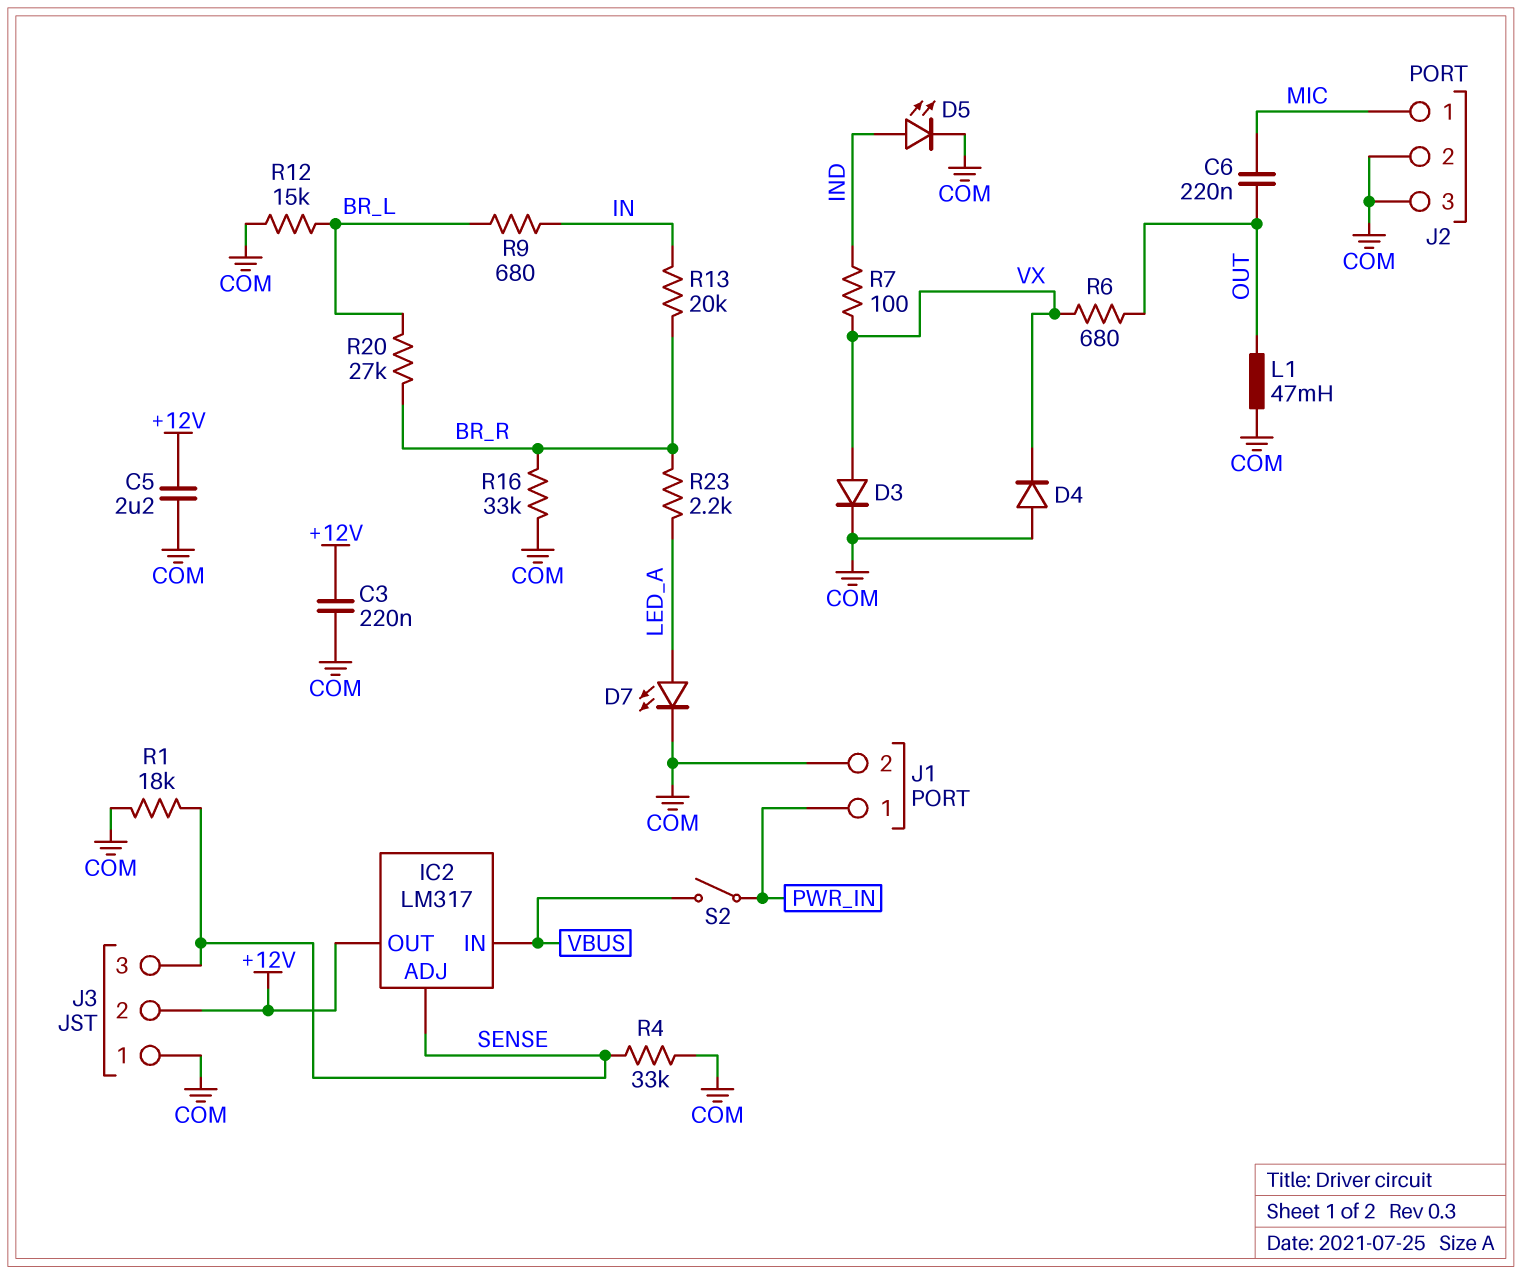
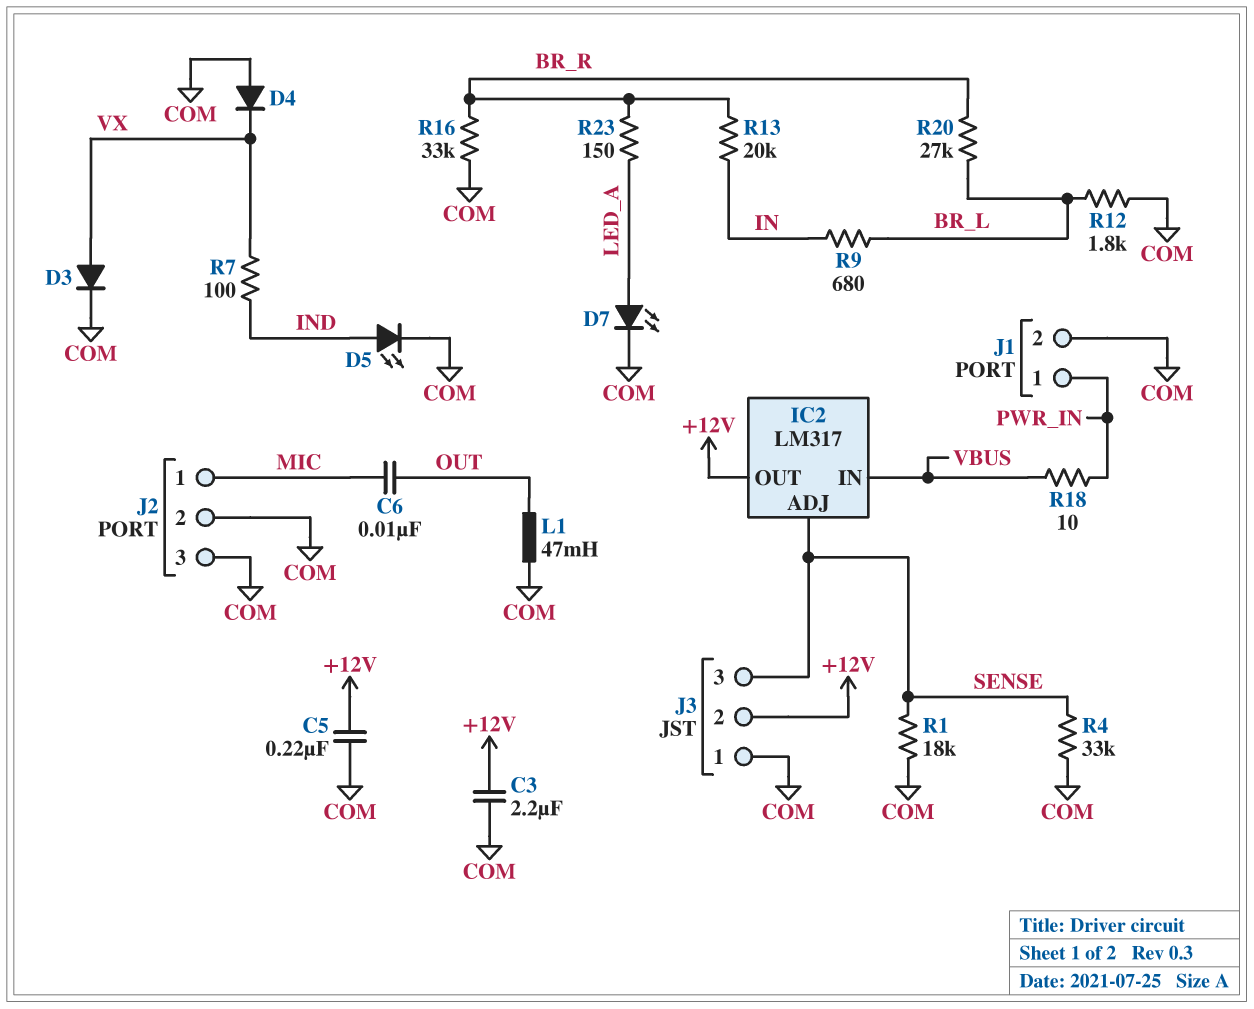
C3: 220nF (+12V, COM) -> 2.2uF (+12V, COM)
C5: 2.2uF (+12V, COM) -> 220nF (+12V, COM)
C6: 220nF (MIC, OUT) -> 10nF (MIC, OUT)
R6: 680 (OUT, VX) -> none
R12: 15k (BR_L, COM) -> 1.8k (BR_L, COM)
R18: none -> 10 (PWR_IN, VBUS)
R23: 2.2k (BR_R, LED_A) -> 150 (BR_R, LED_A)
S2: switch (PWR_IN, VBUS) -> none

